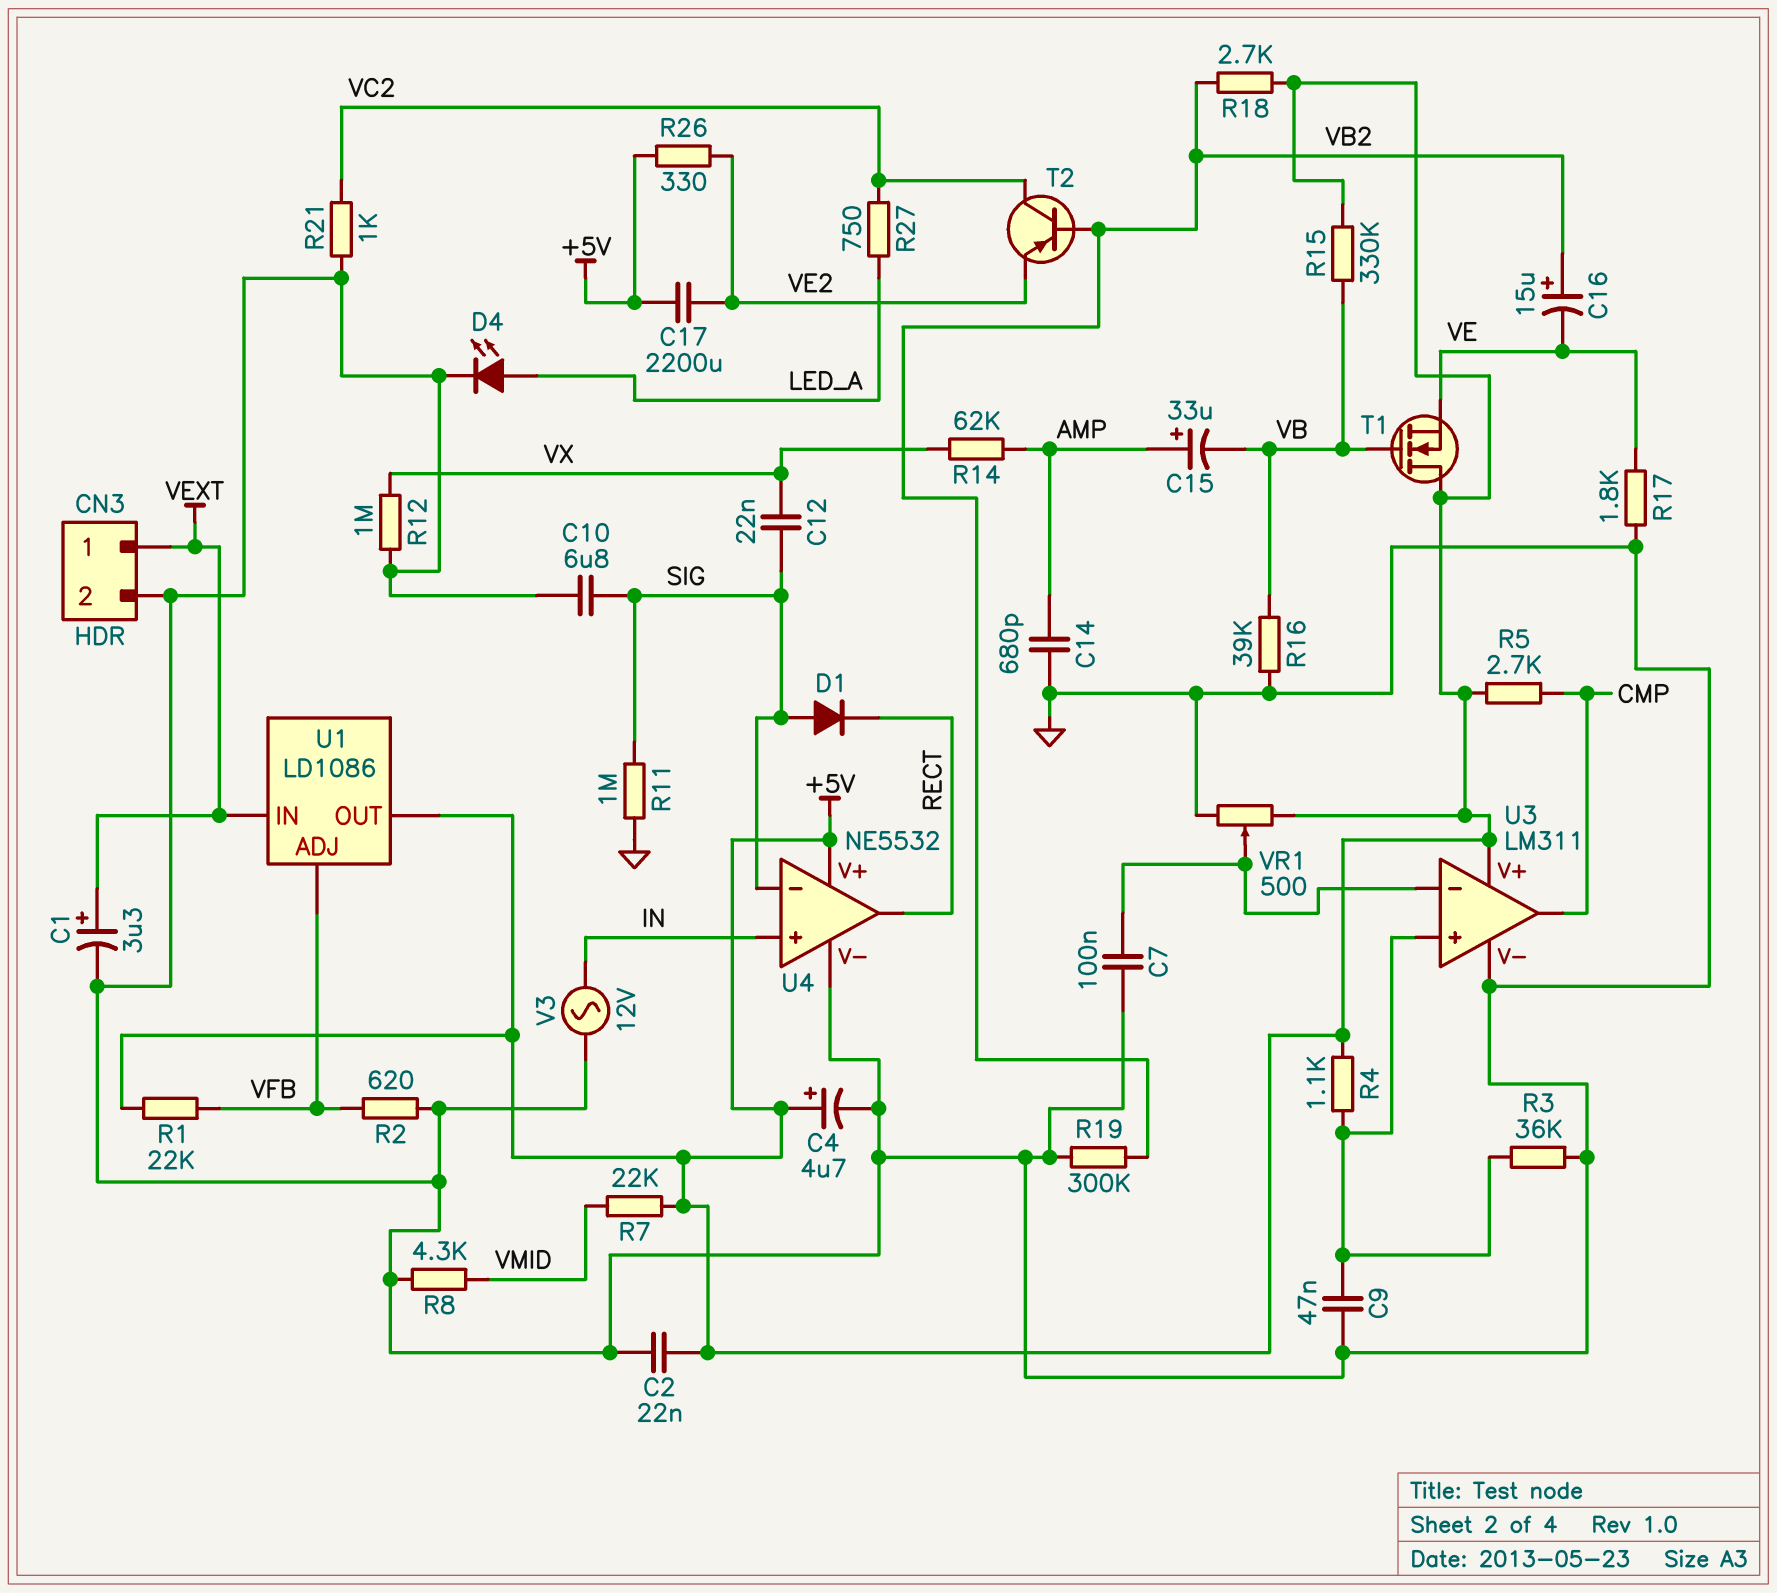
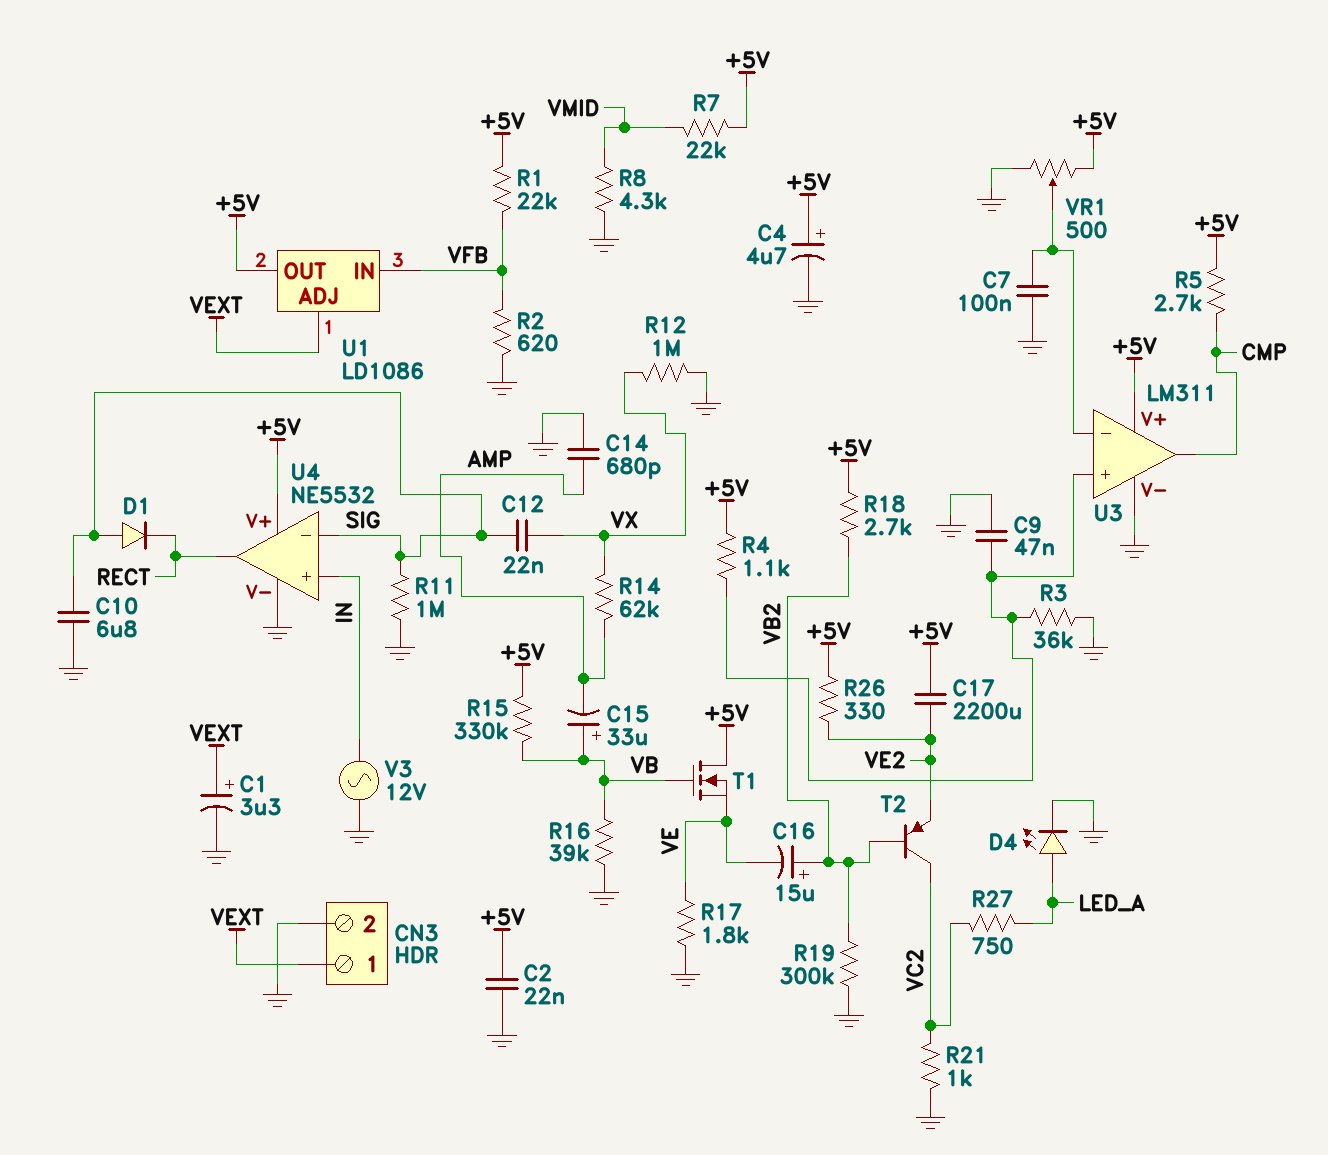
C15: 33uF (plus AMP, minus VB) -> 33uF (plus VB, minus AMP)
U1 pin ADJ: VFB -> VEXT
U1 pin IN: VEXT -> VFB

